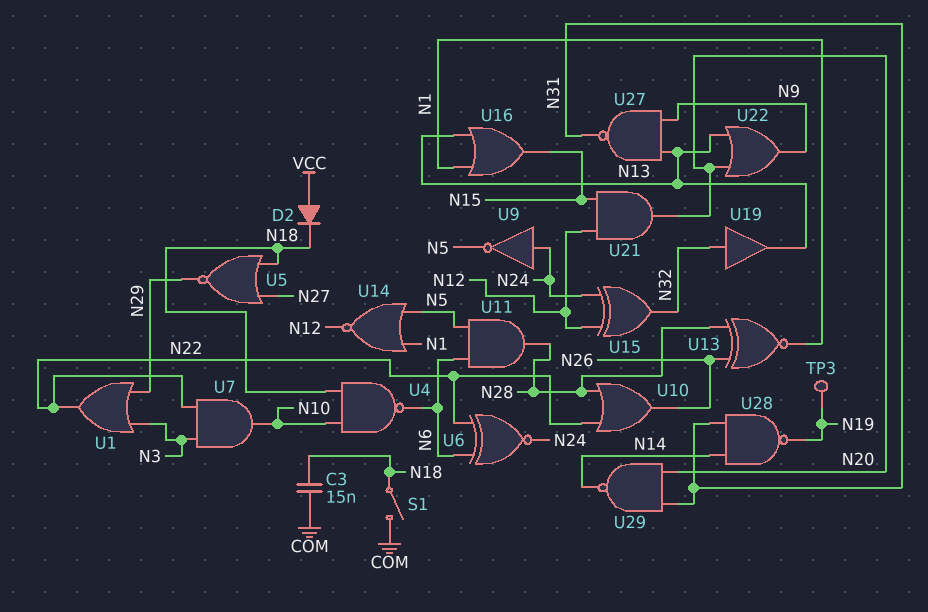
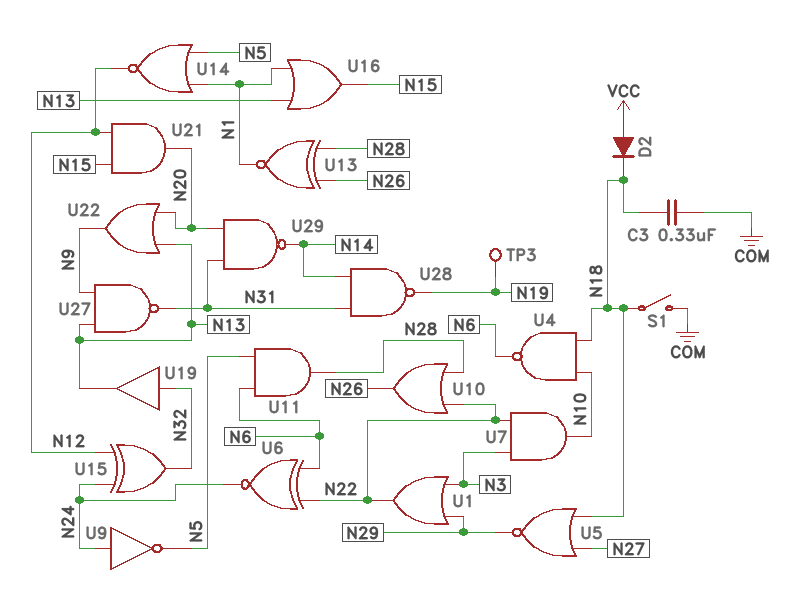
C3: 15nF (COM, N18) -> 330nF (COM, N18)

